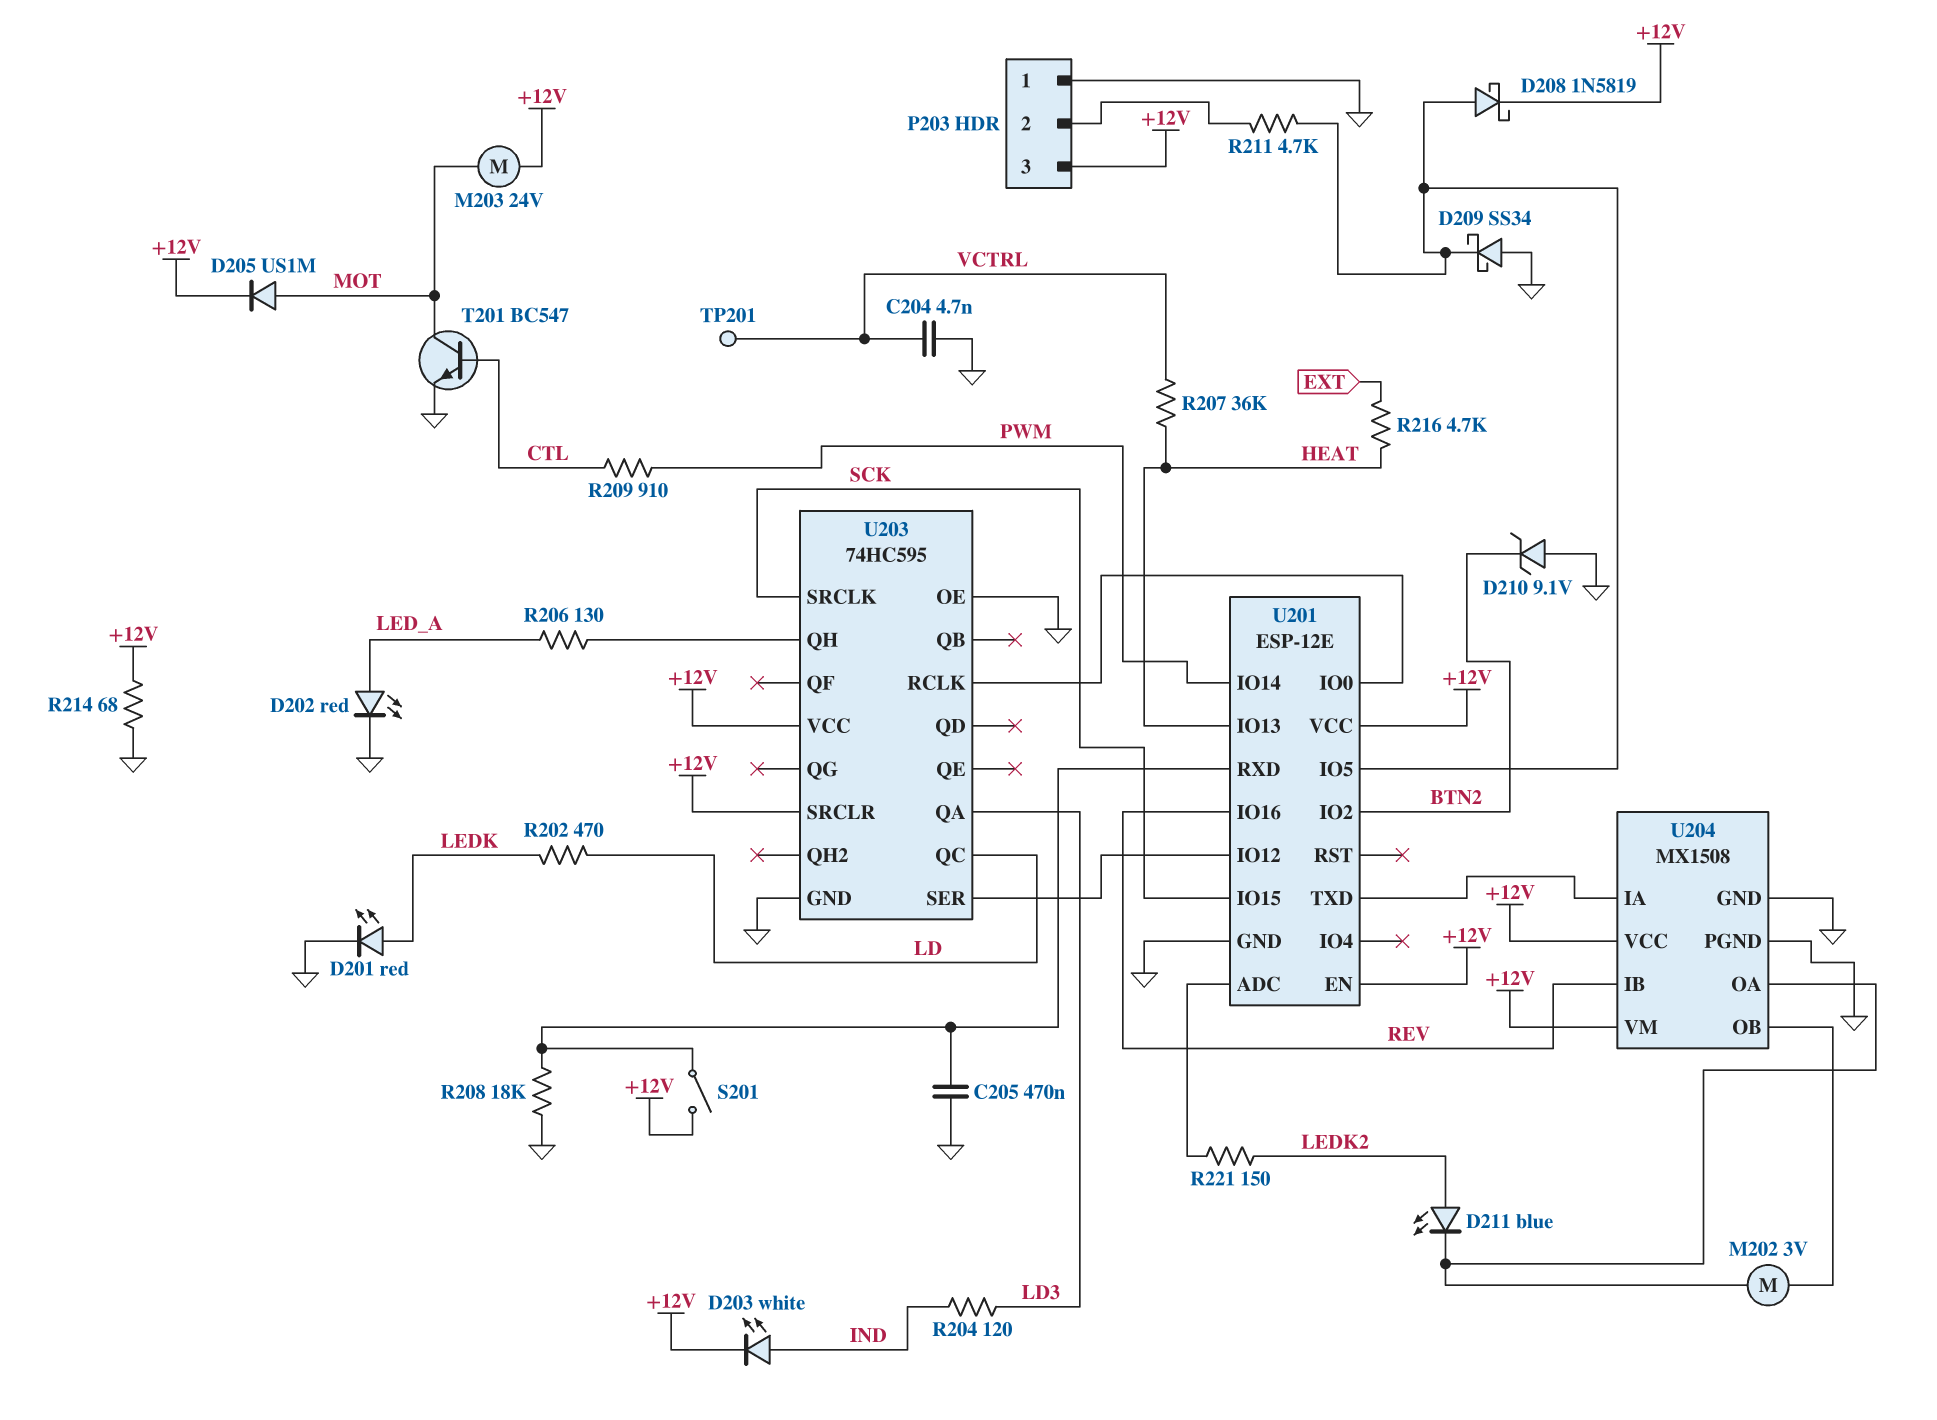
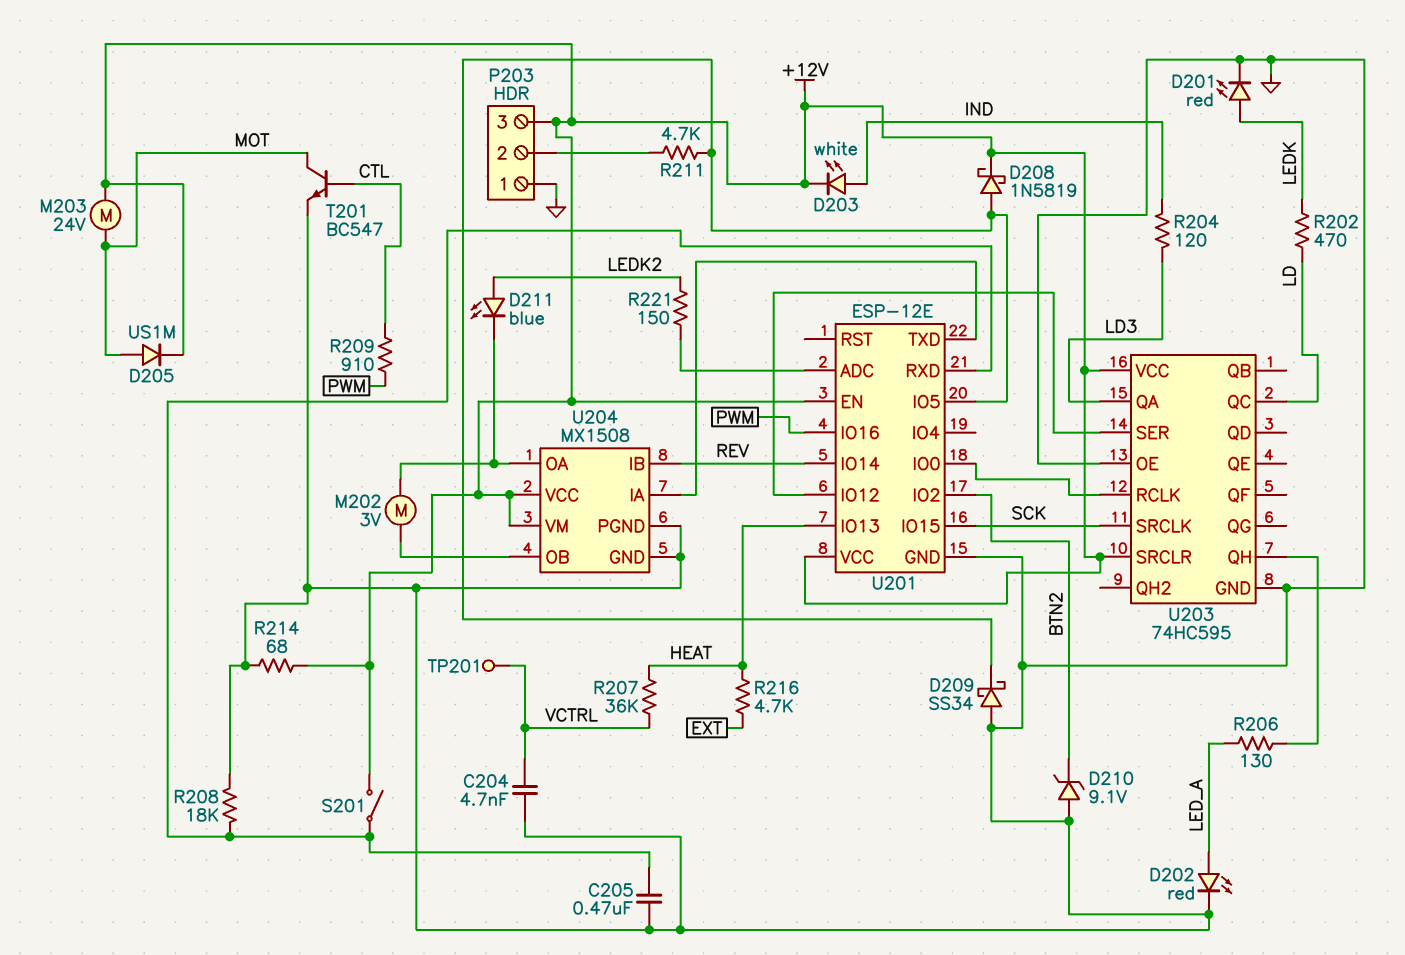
U201 pin IO14: PWM -> REV
U201 pin IO16: REV -> PWM

